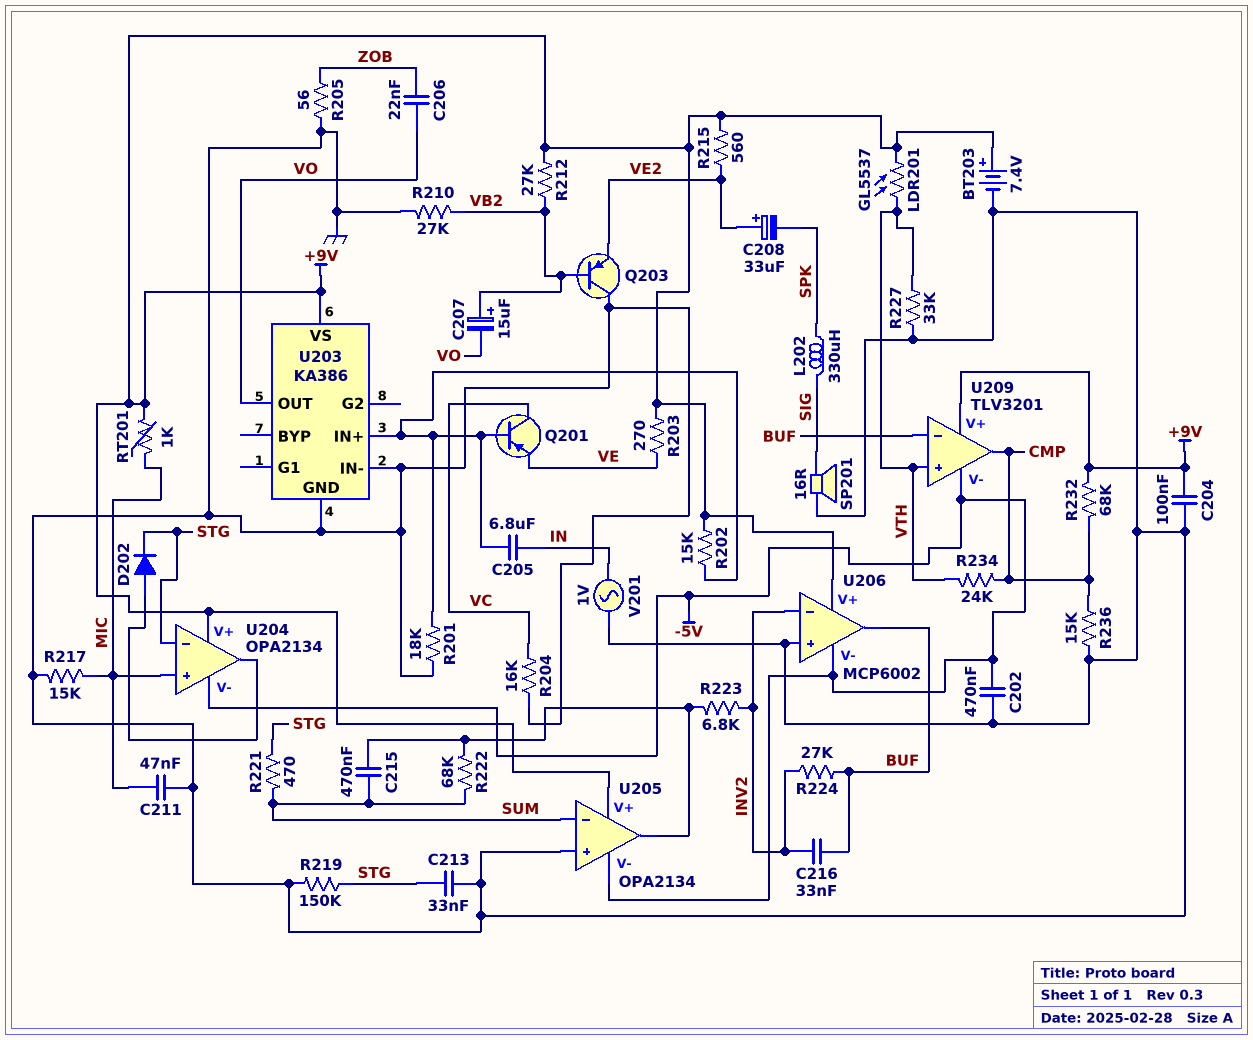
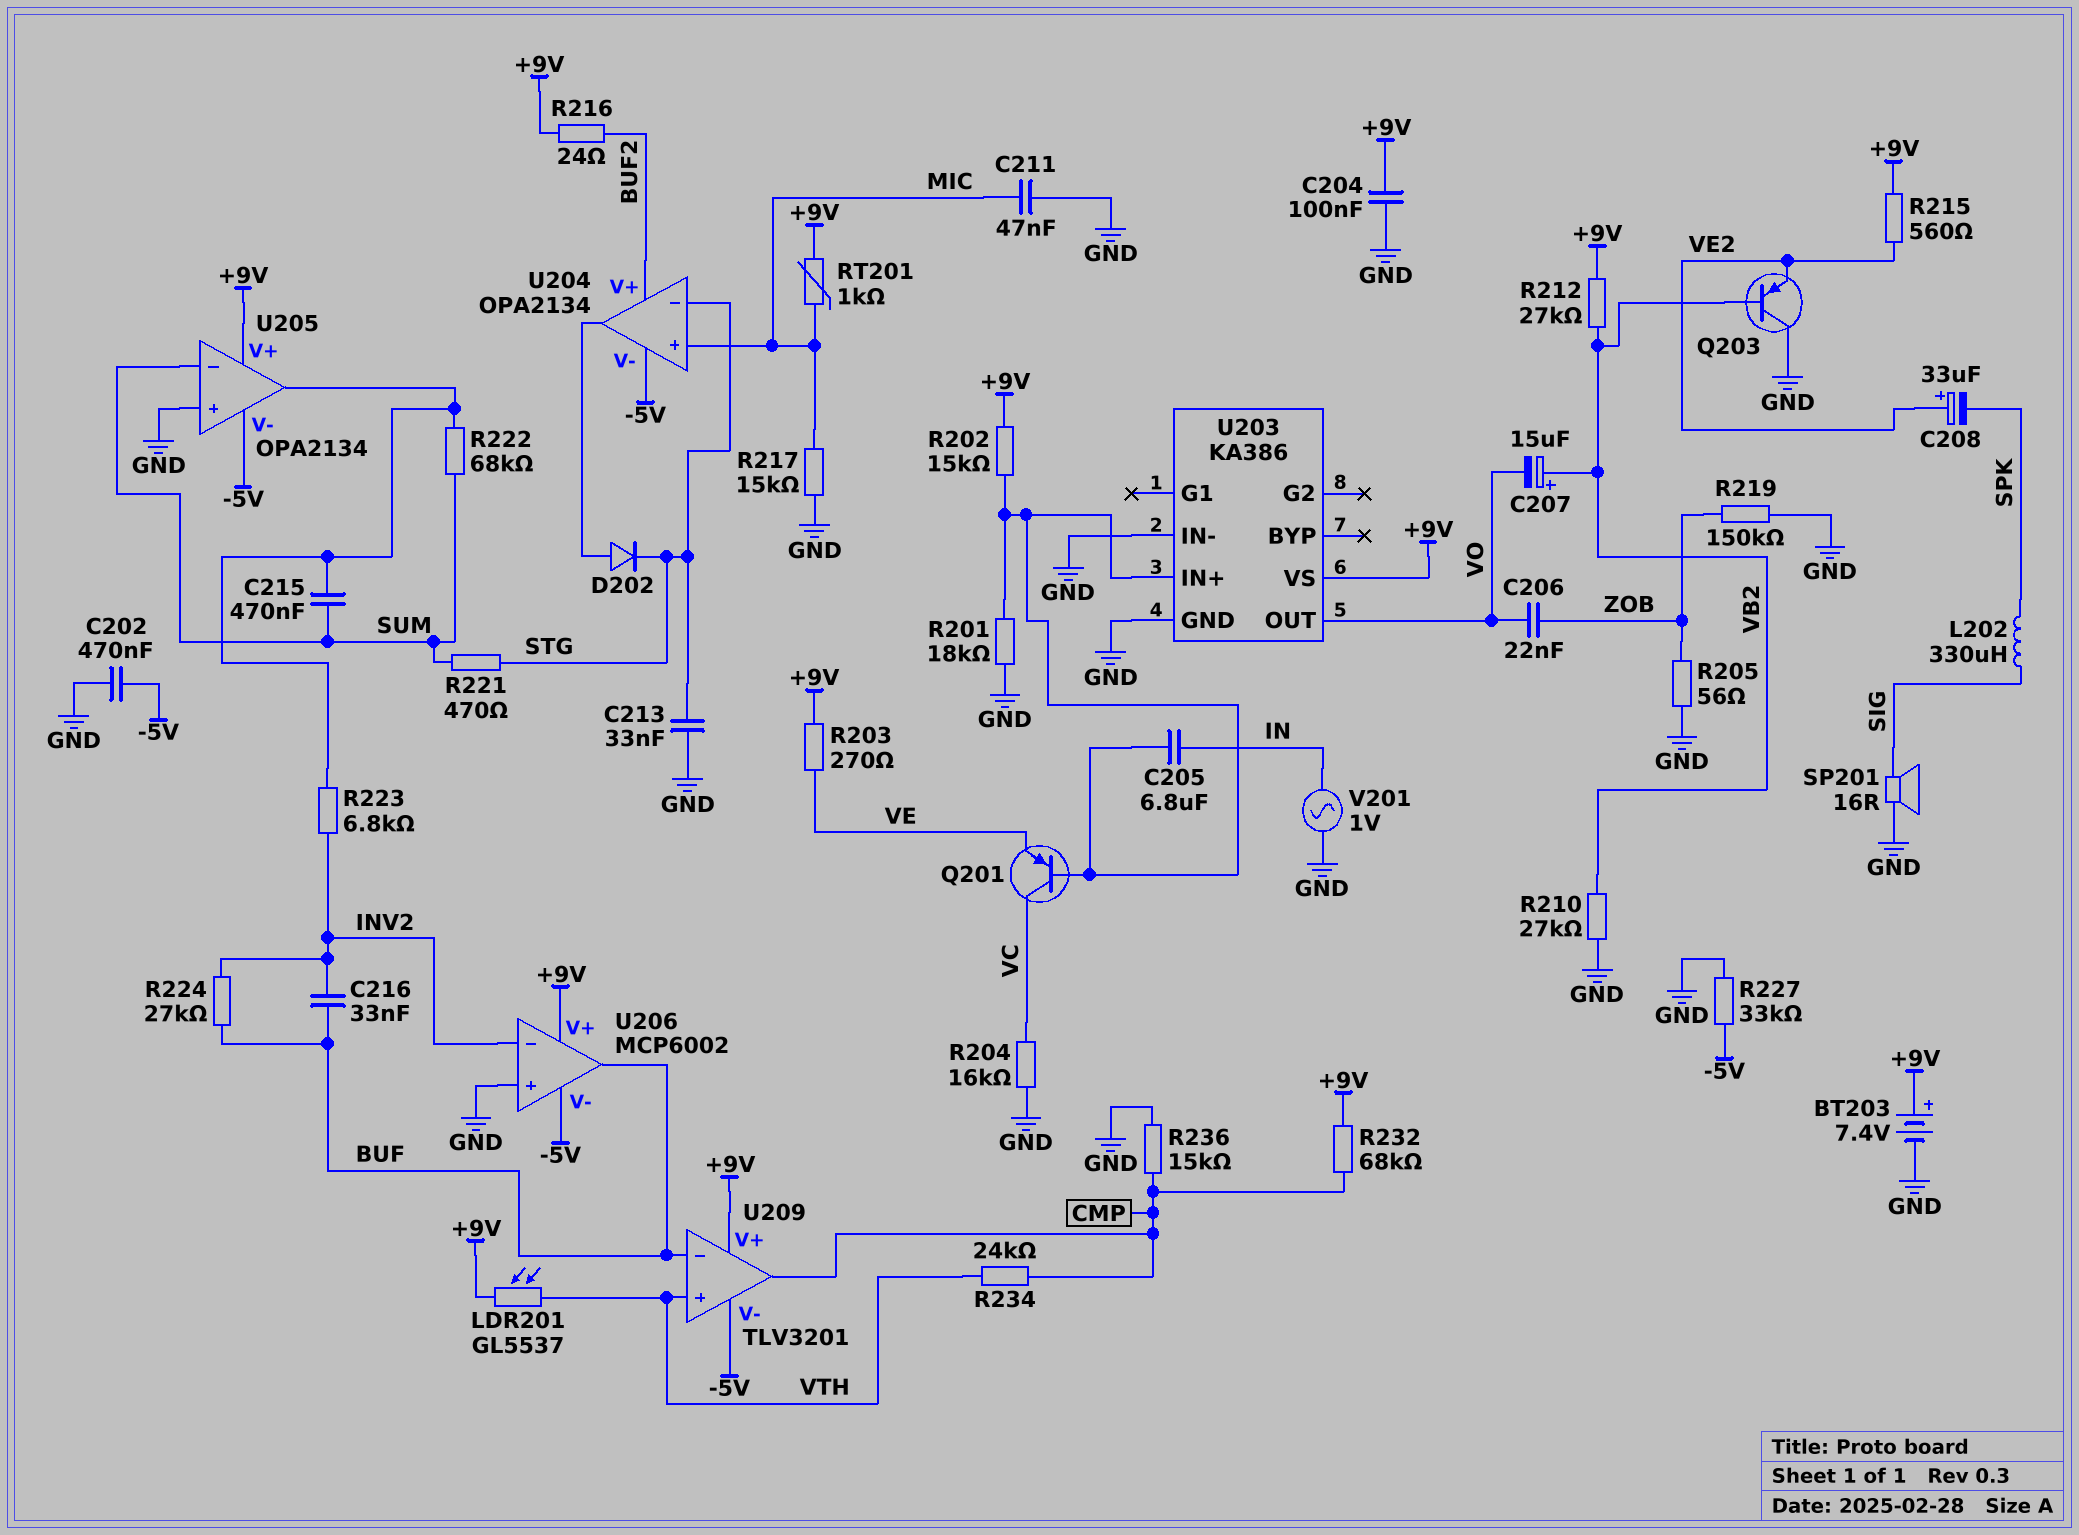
R216: none -> 24 (+9V, BUF2)
R219: 150k (GND, STG) -> 150k (GND, ZOB)
R227: 33k (GND, VTH) -> 33k (-5V, GND)
U204 pin V+: +9V -> BUF2

